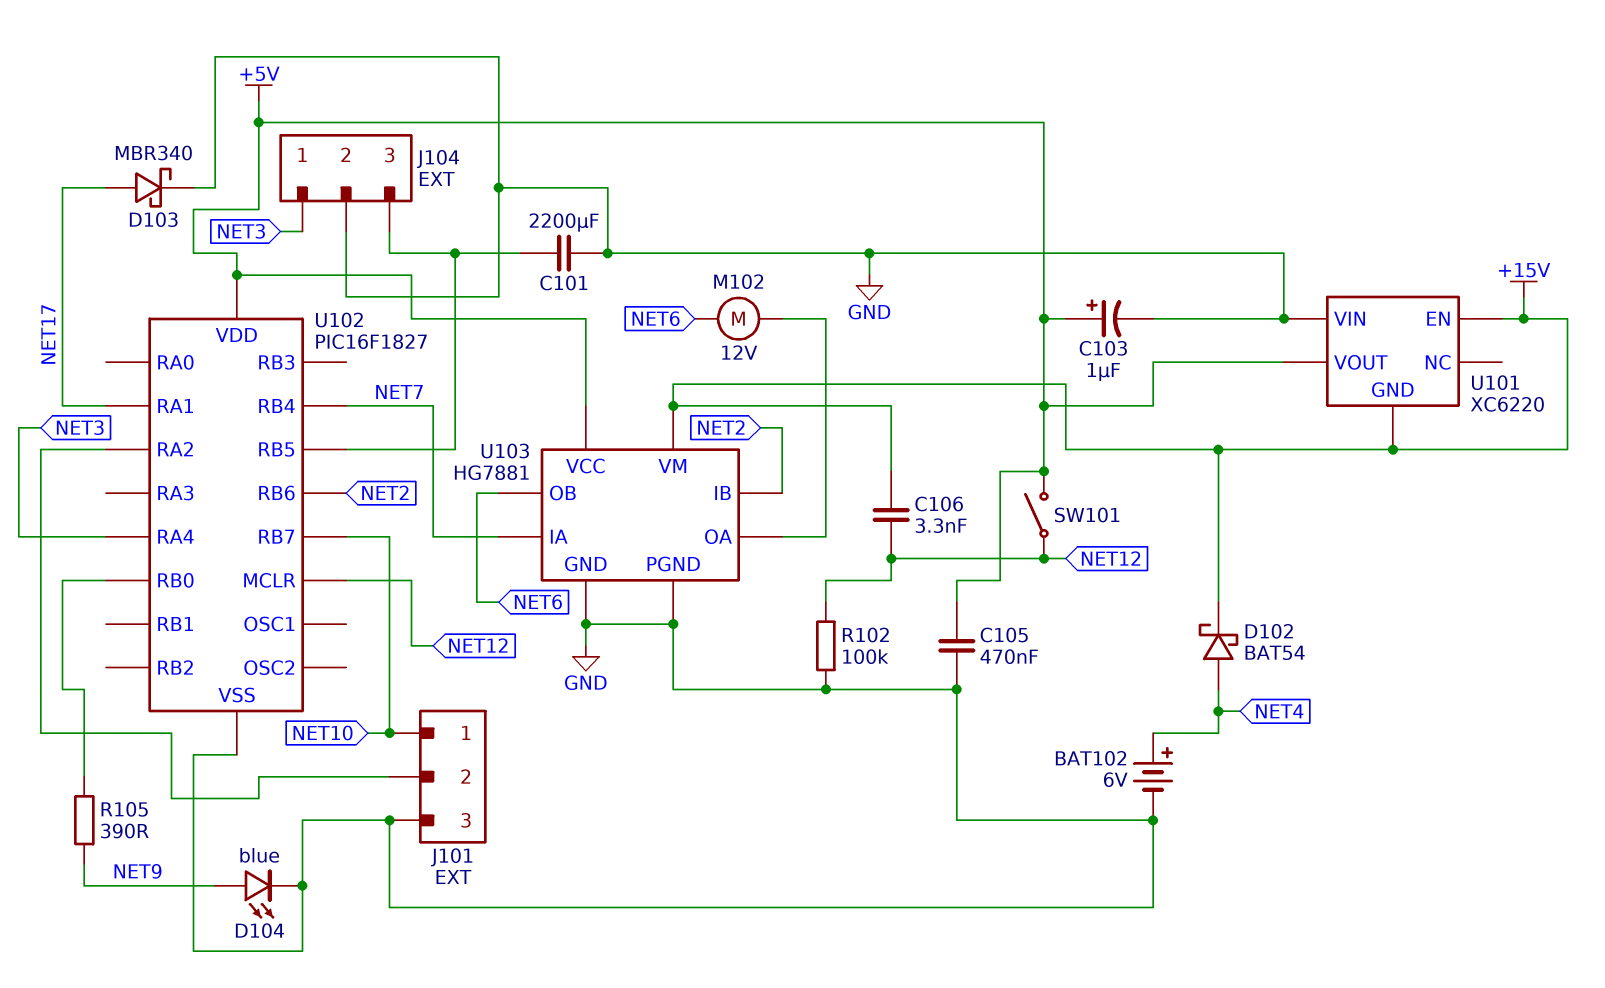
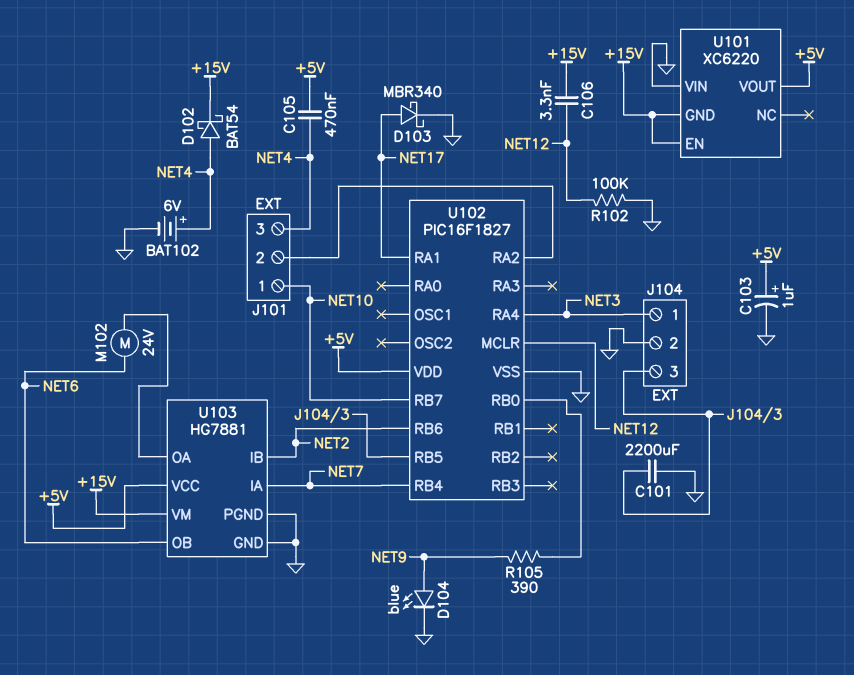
C105: 470nF (+5V, GND) -> 470nF (+5V, NET4)
J101 pin 3: GND -> NET4
M102: motor 12V (NET6, U103/OA) -> motor 24V (NET6, U103/OA)
SW101: switch (+5V, NET12) -> none

